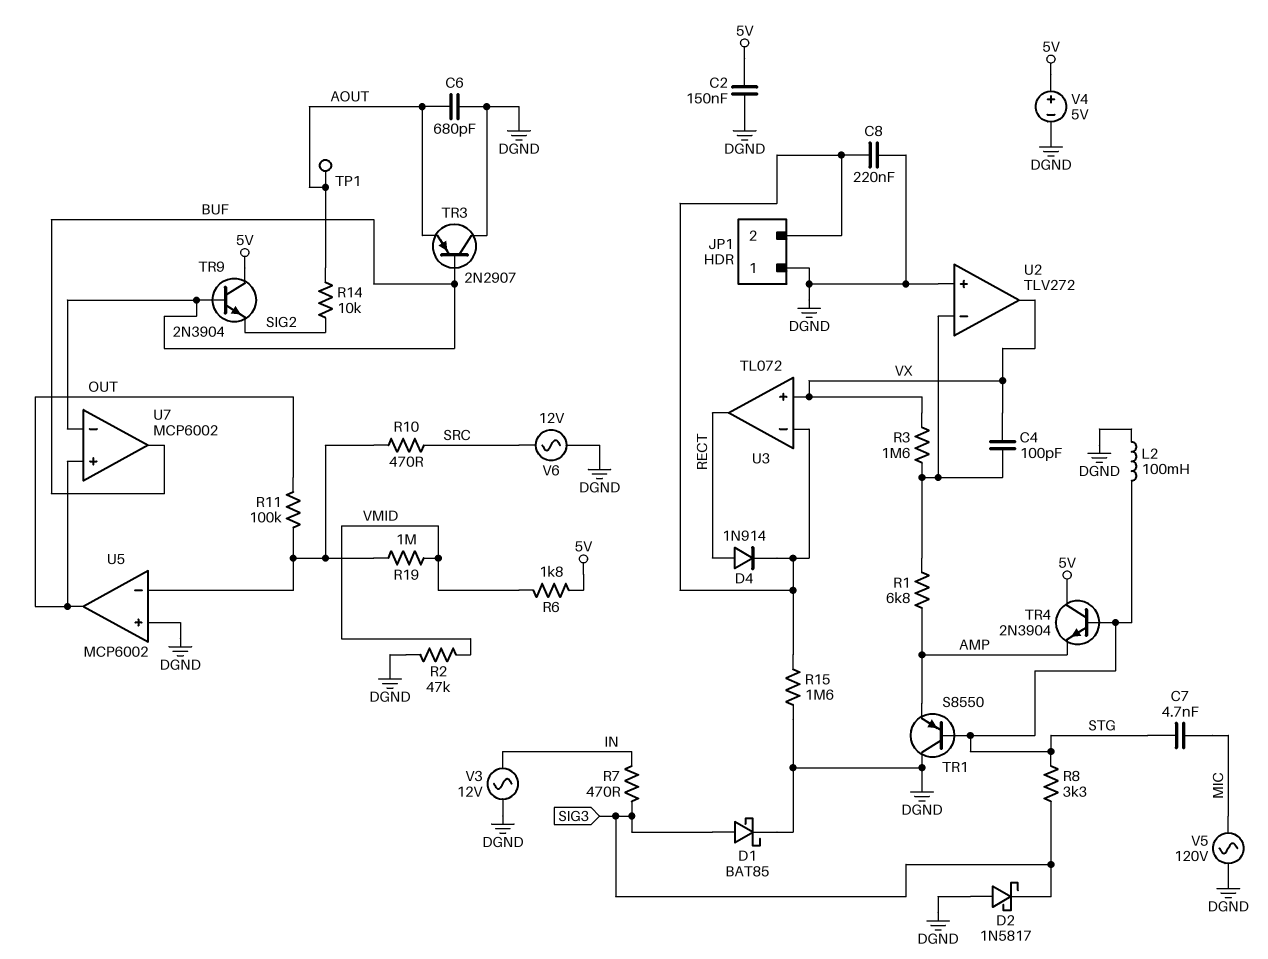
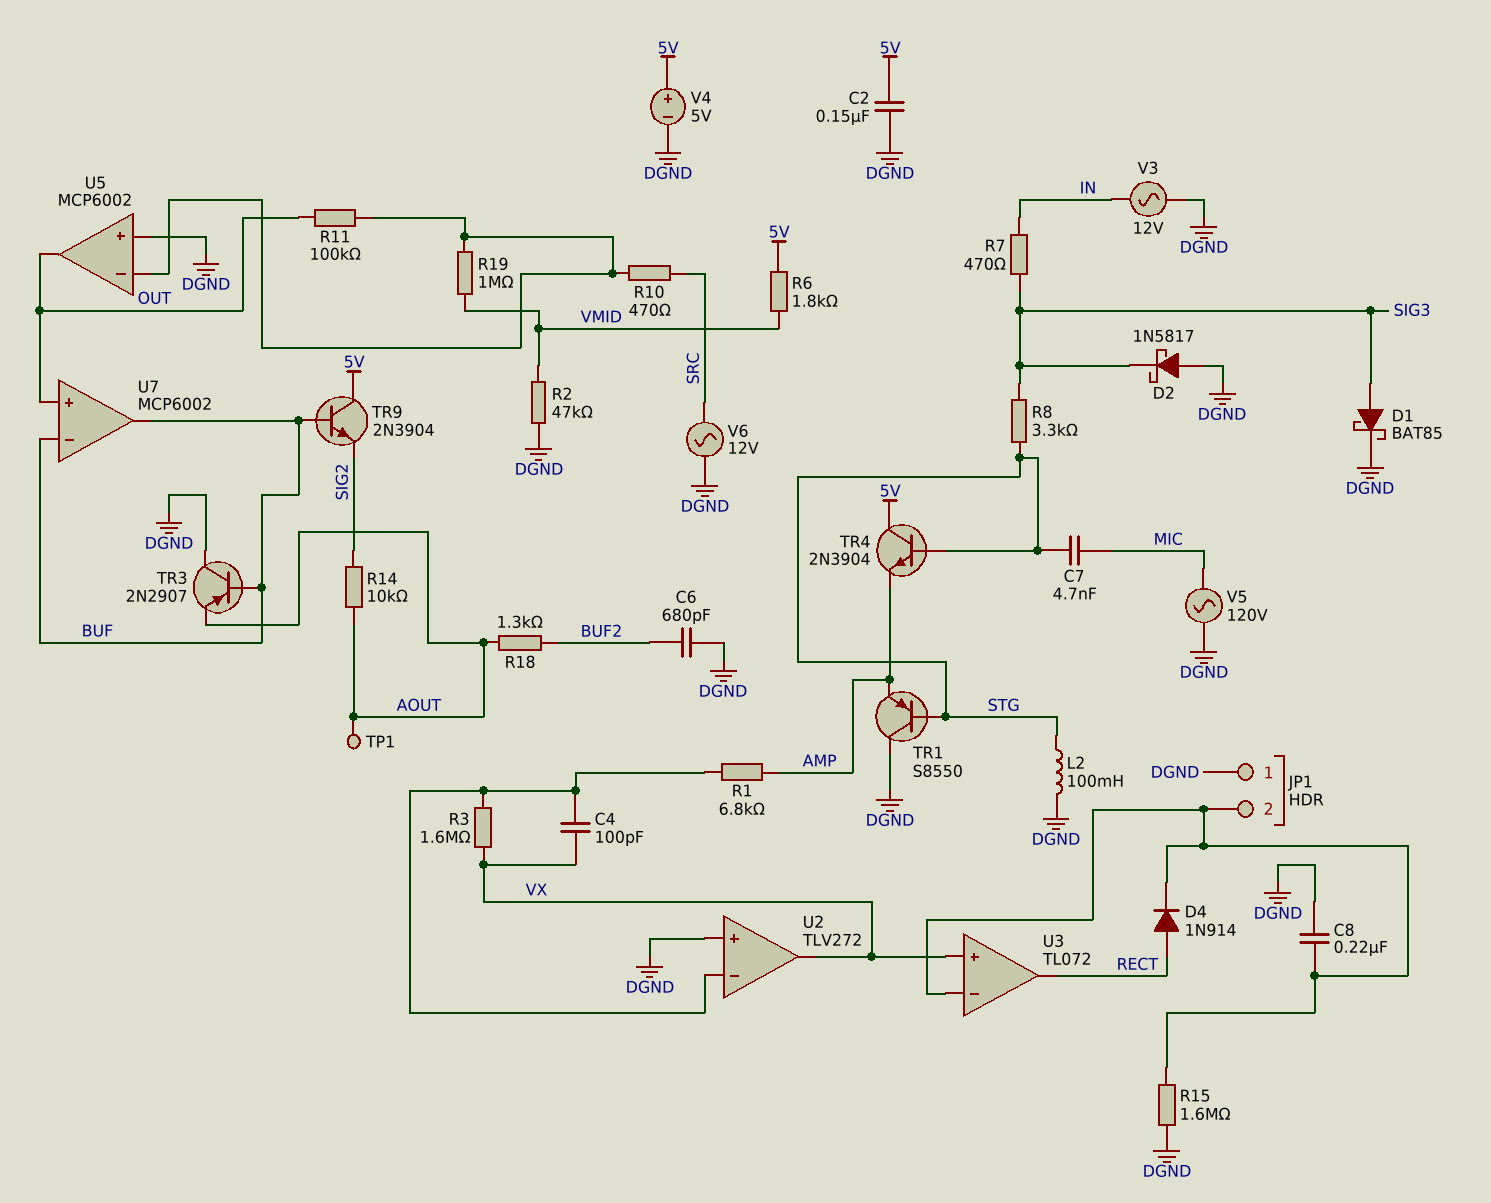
C6: 680pF (AOUT, DGND) -> 680pF (BUF2, DGND)
R18: none -> 1.3k (AOUT, BUF2)

